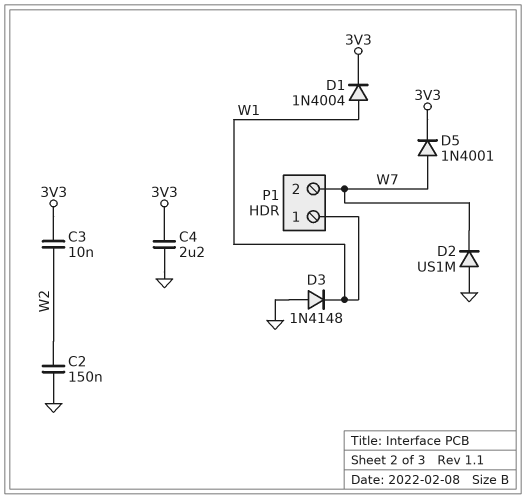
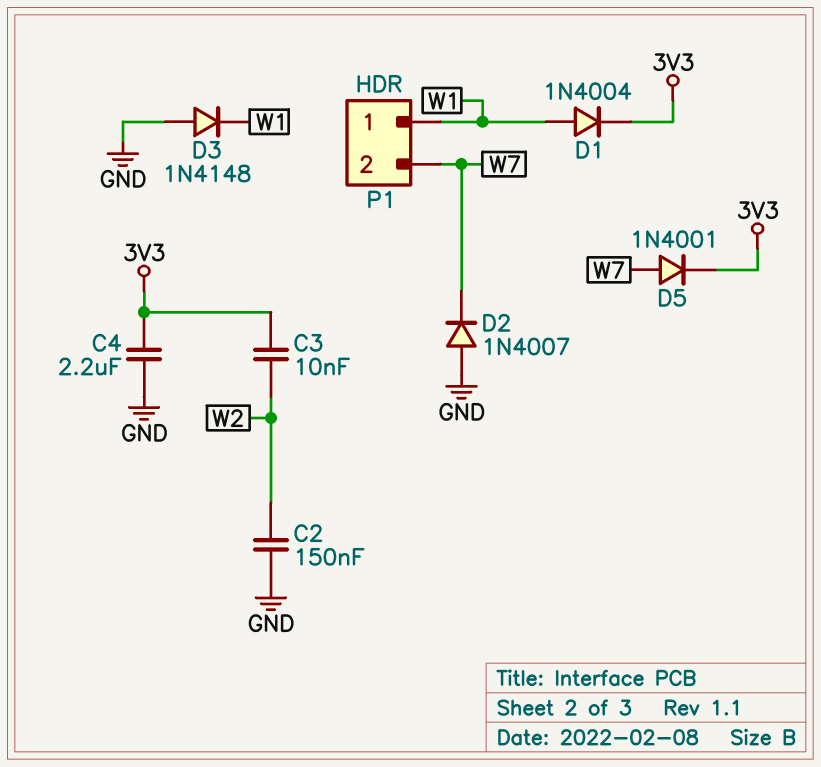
D2: diode US1M (A GND, K W7) -> diode 1N4007 (A GND, K W7)

